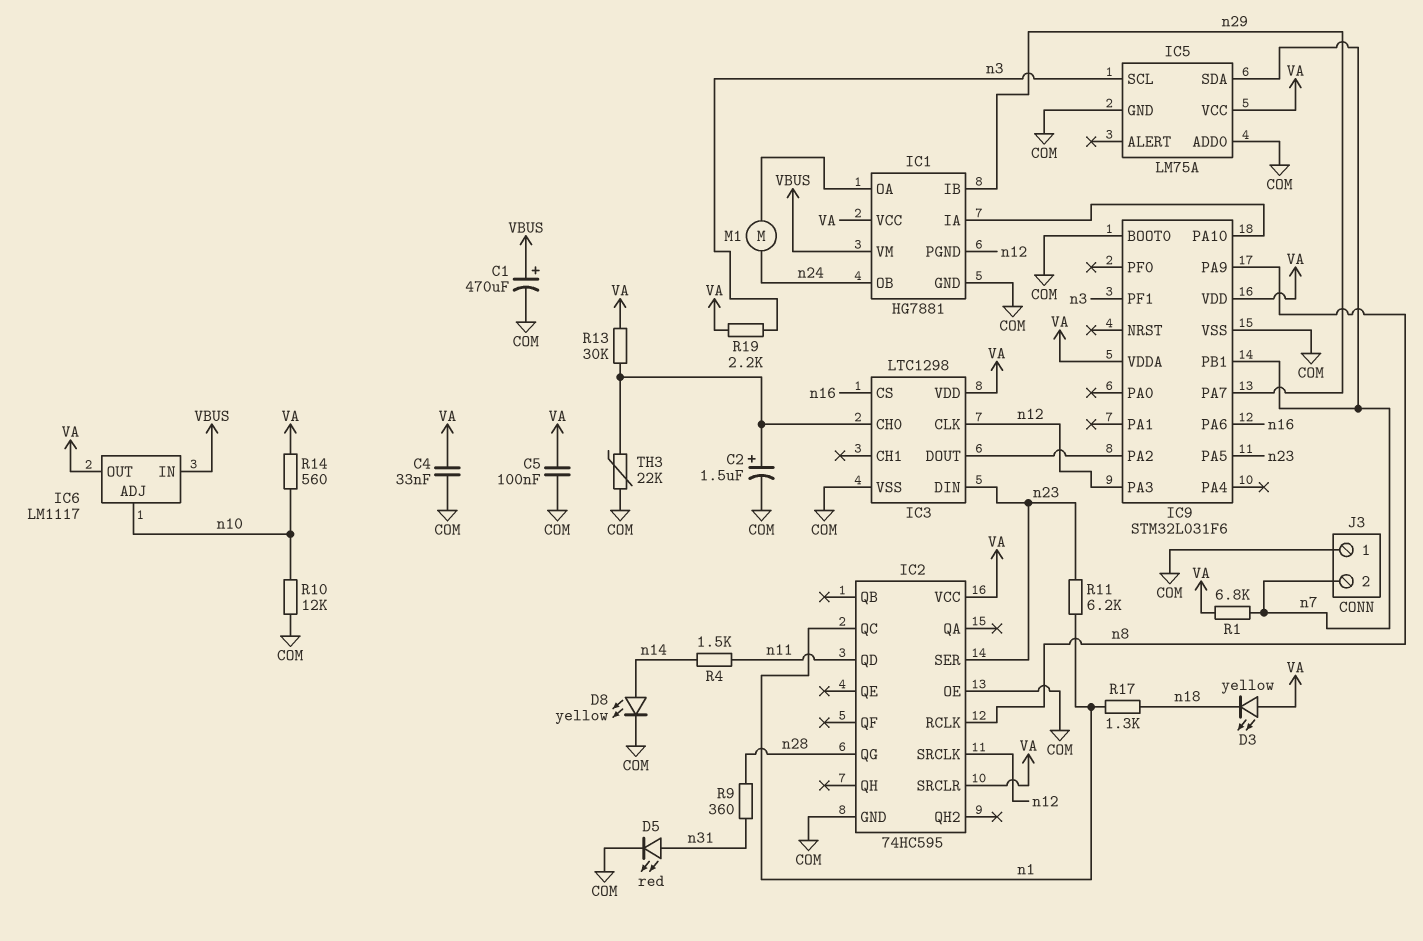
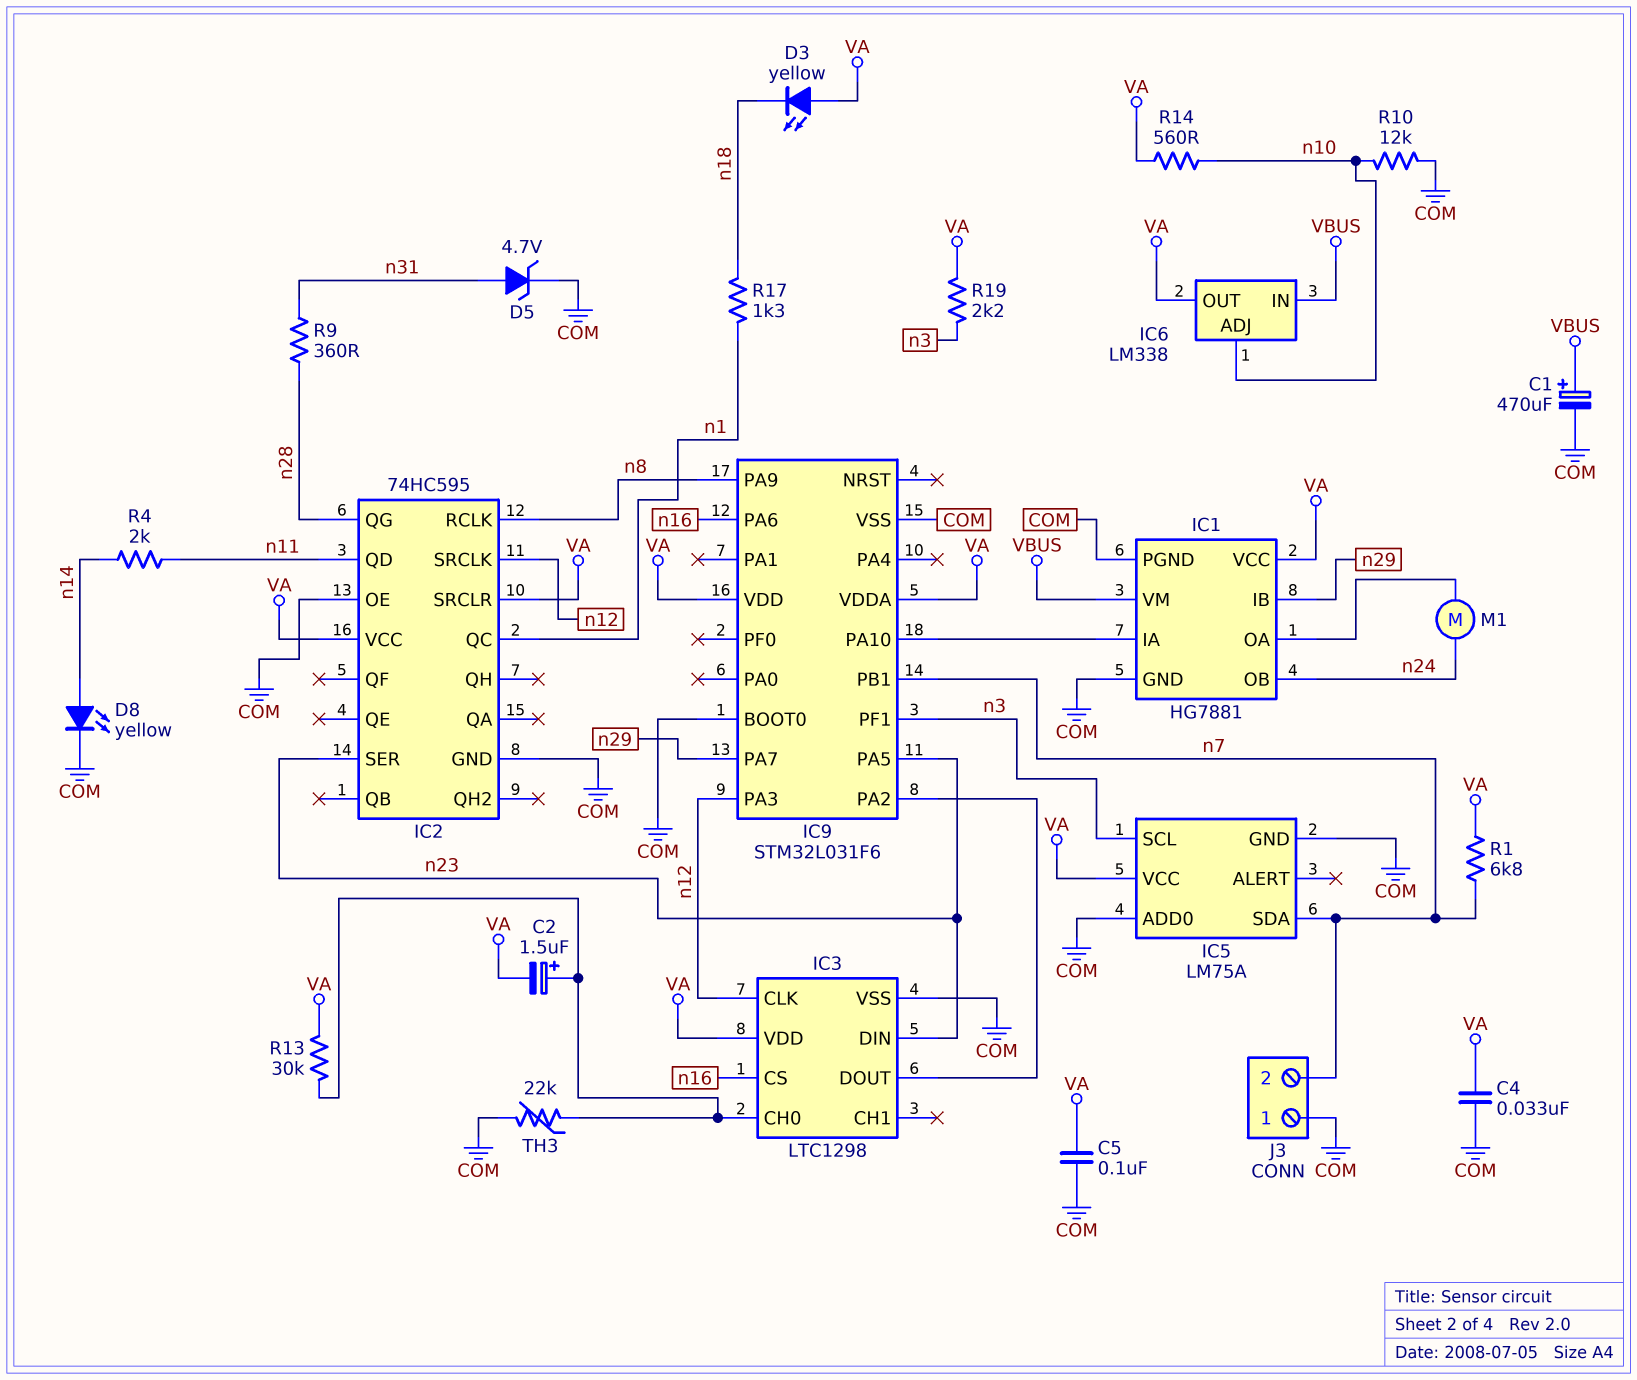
C2: 1.5uF (plus IC3/CH0, minus COM) -> 1.5uF (plus IC3/CH0, minus VA)
D5: LED red (A n31, K COM) -> zener 4.7V (A n31, K COM)
IC1 pin PGND: n12 -> COM
IC6: LM1117 -> LM338
R4: 1.5k (n11, n14) -> 2k (n11, n14)
R11: 6.2k (n1, n23) -> none

